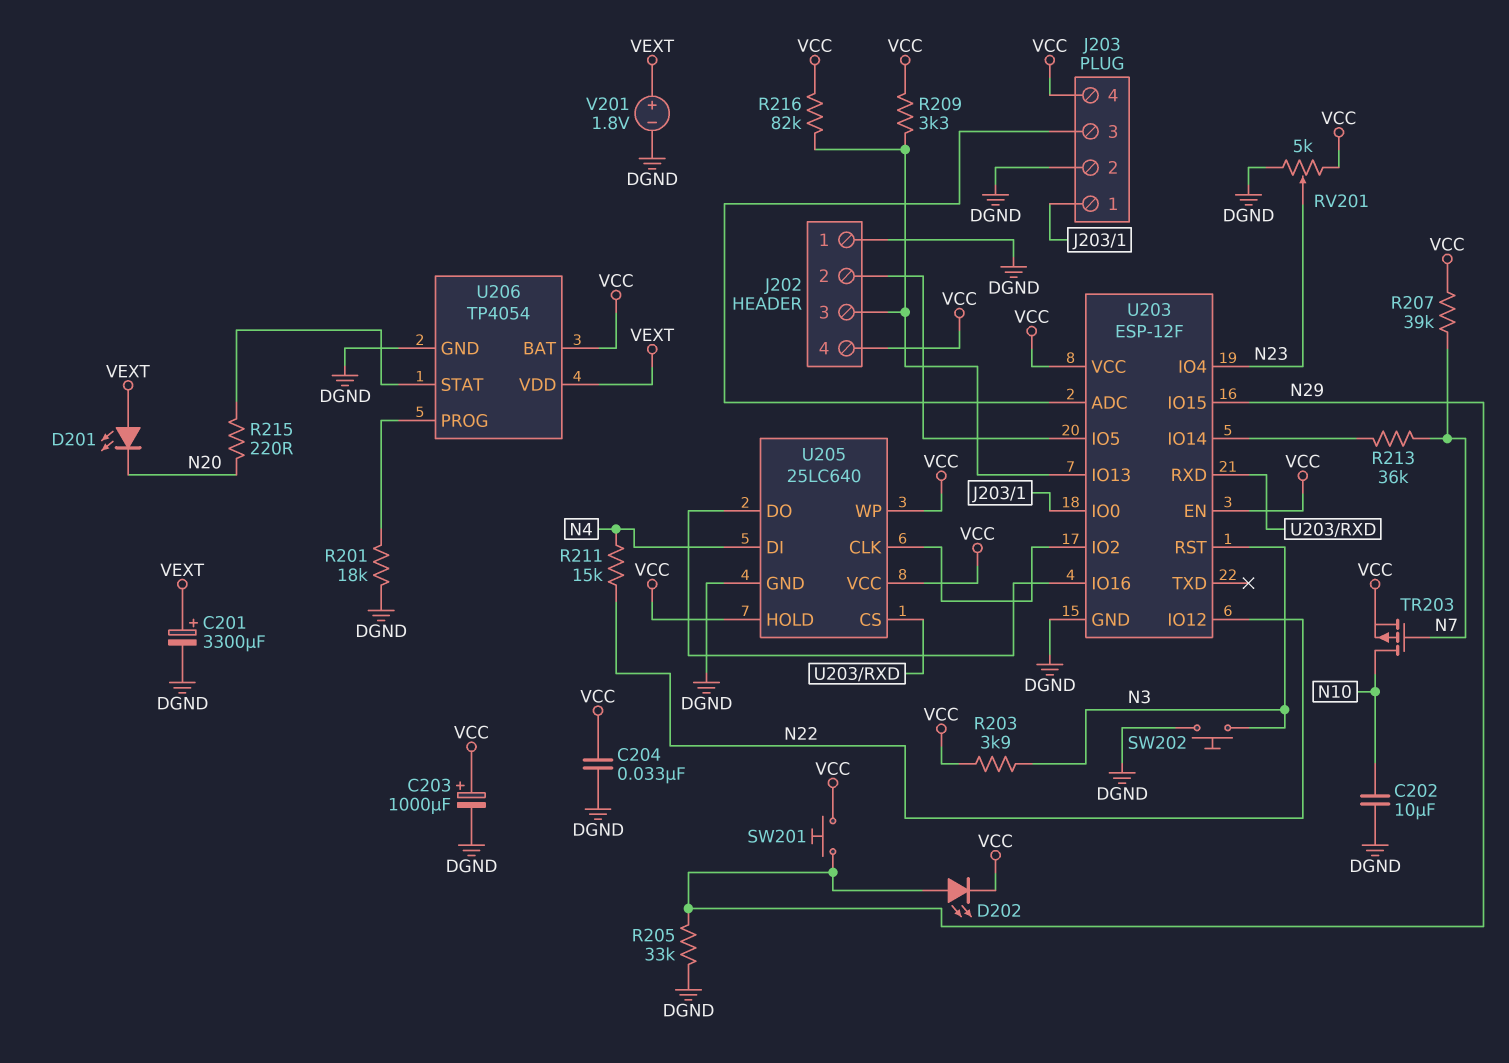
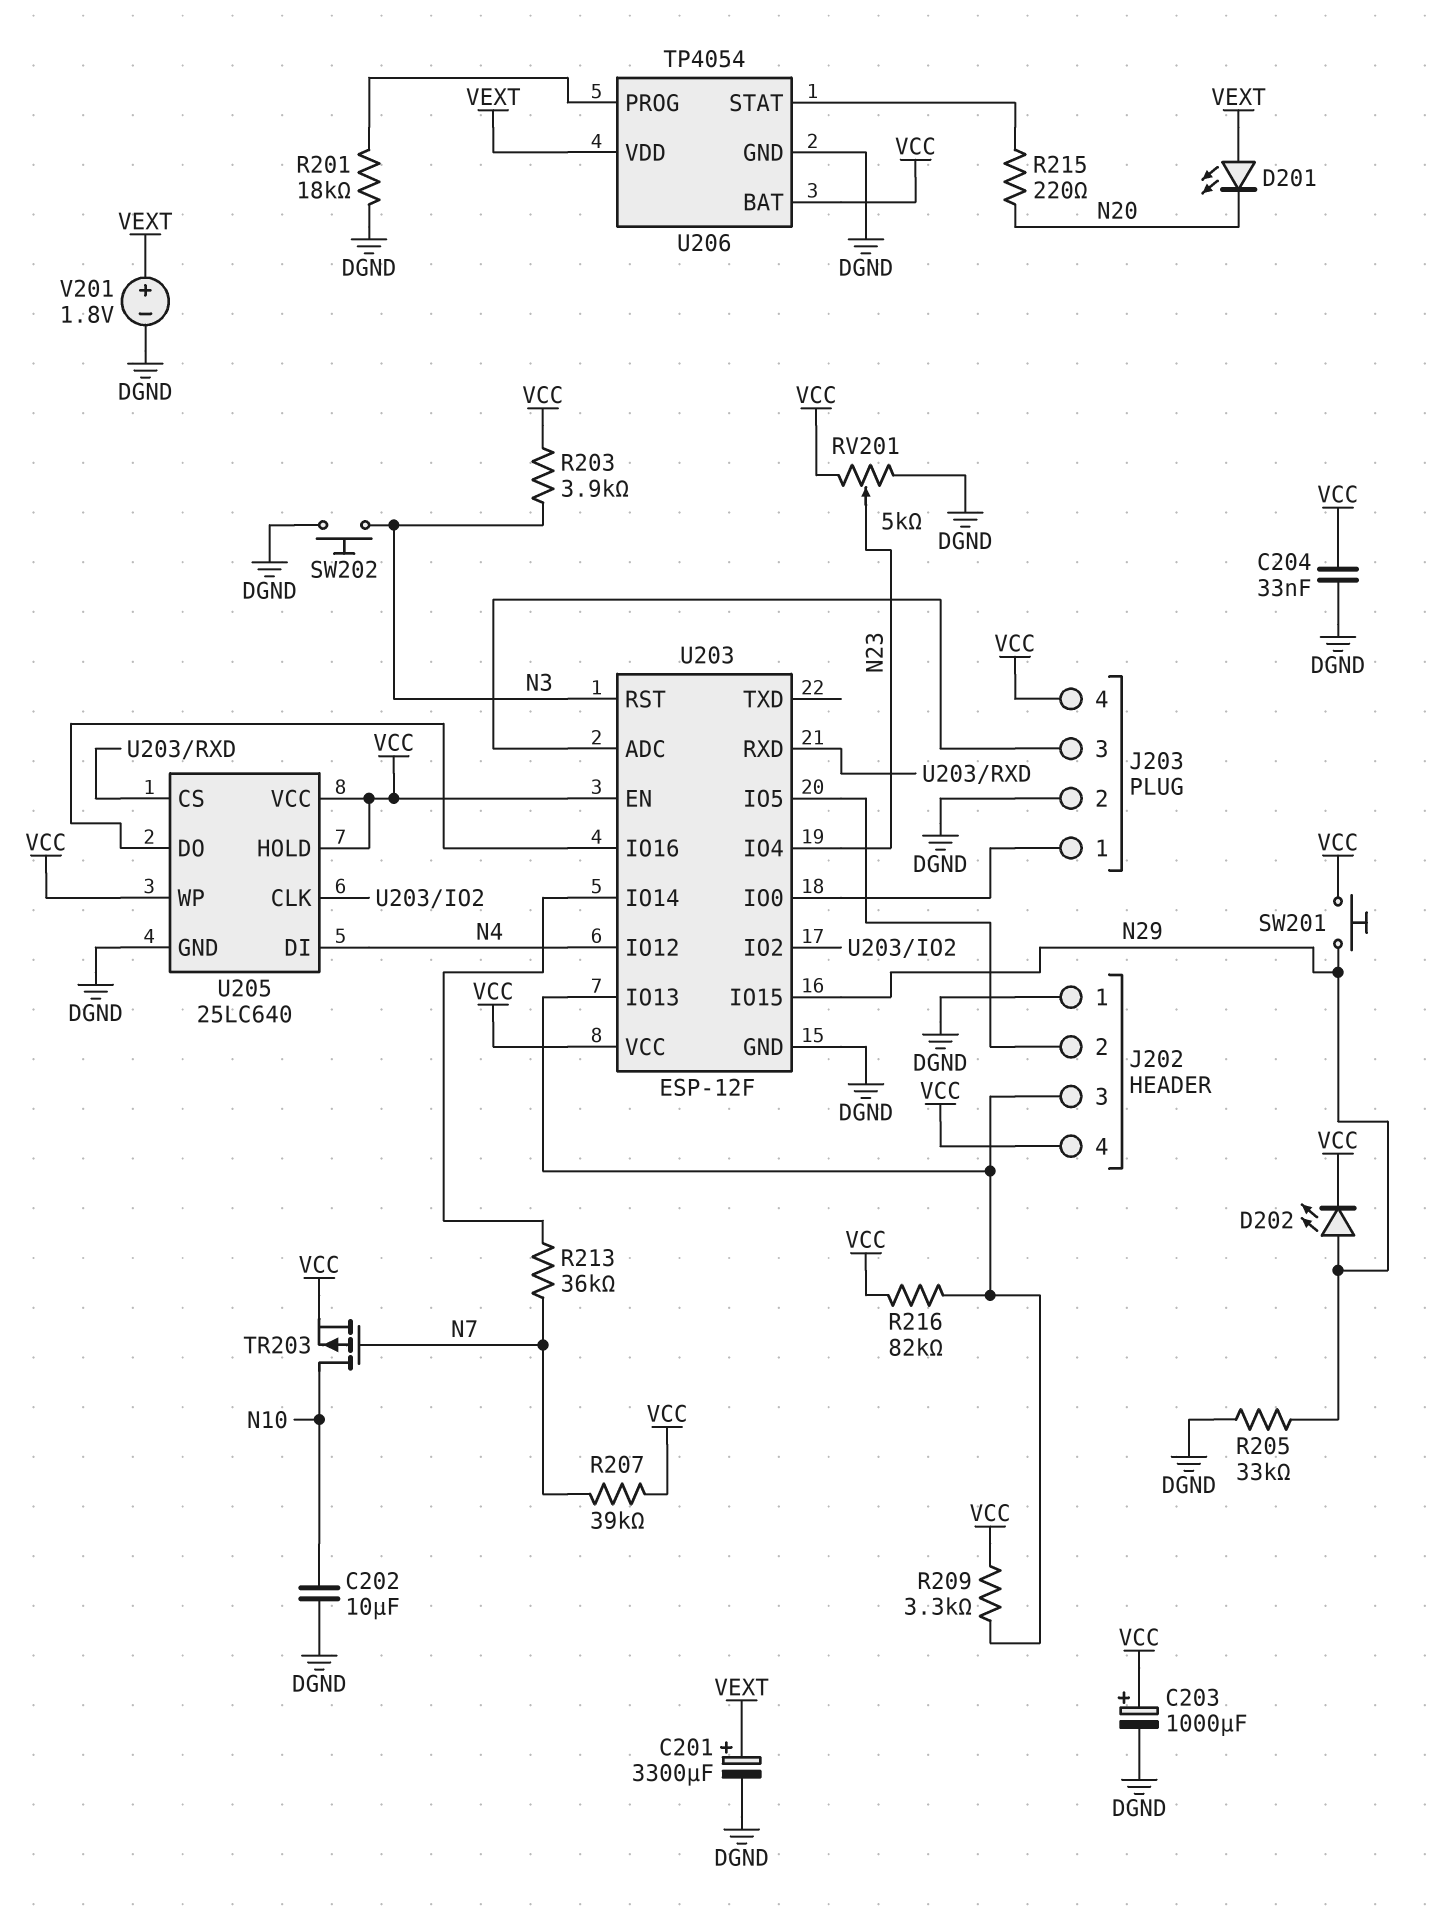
R211: 15k (N4, N22) -> none
U203 pin IO12: N22 -> N4

